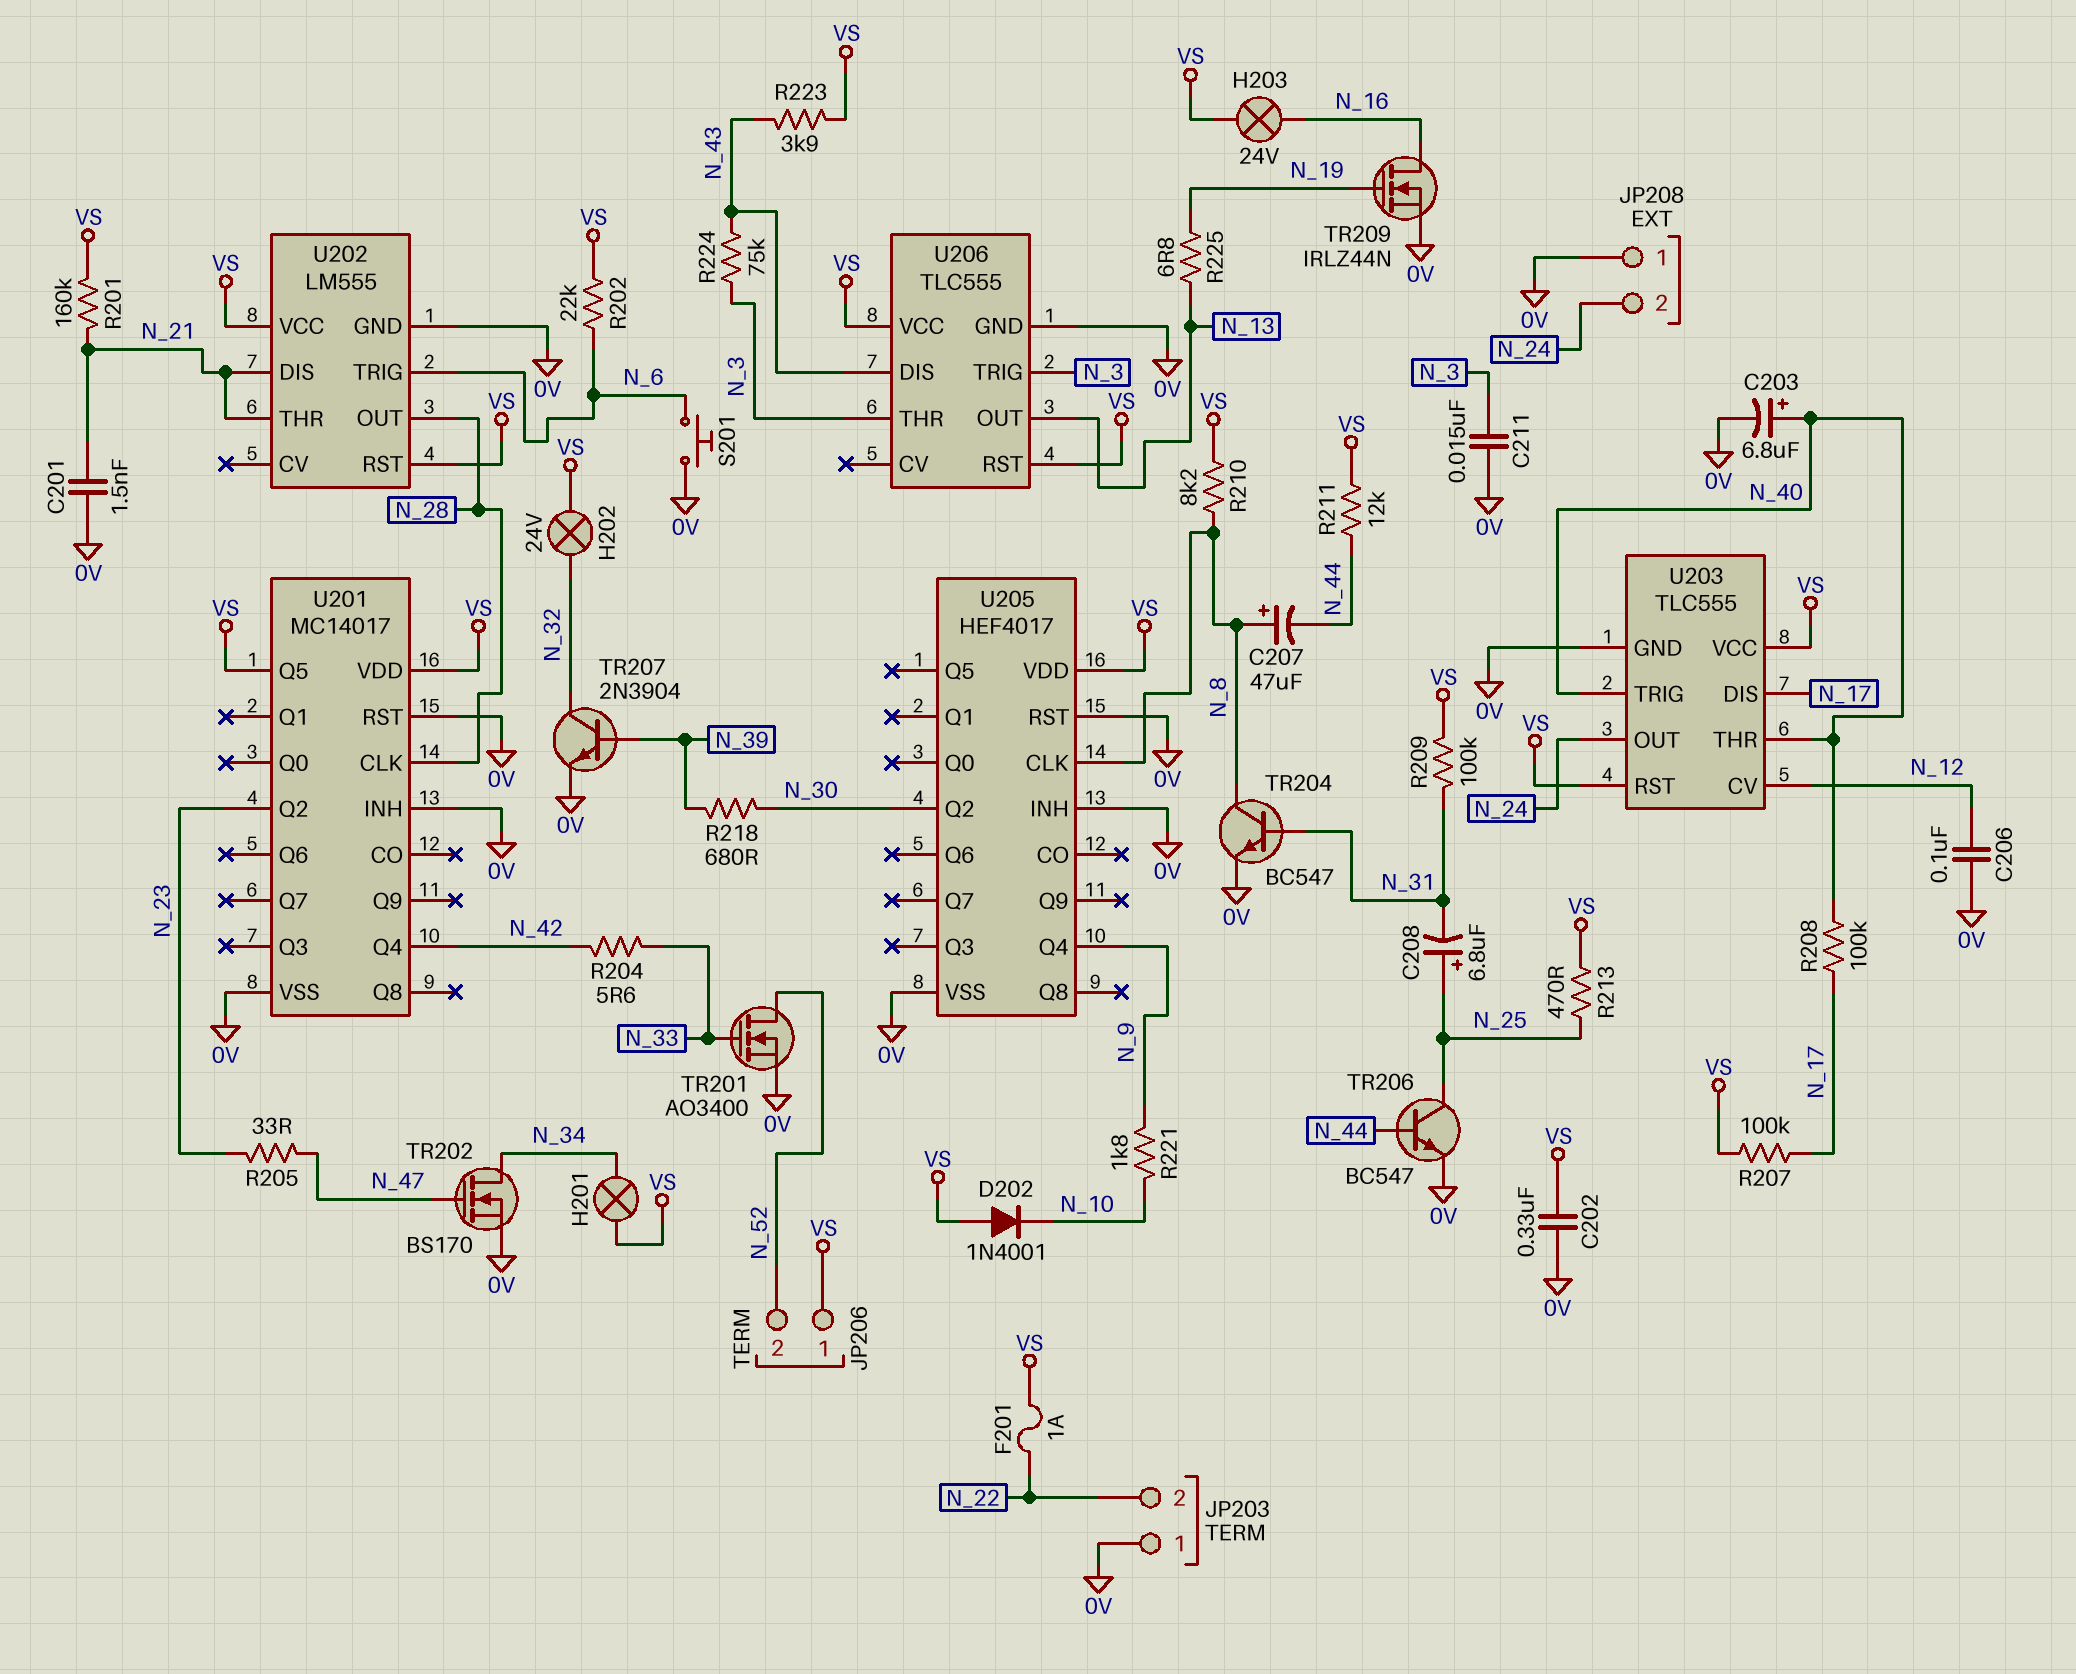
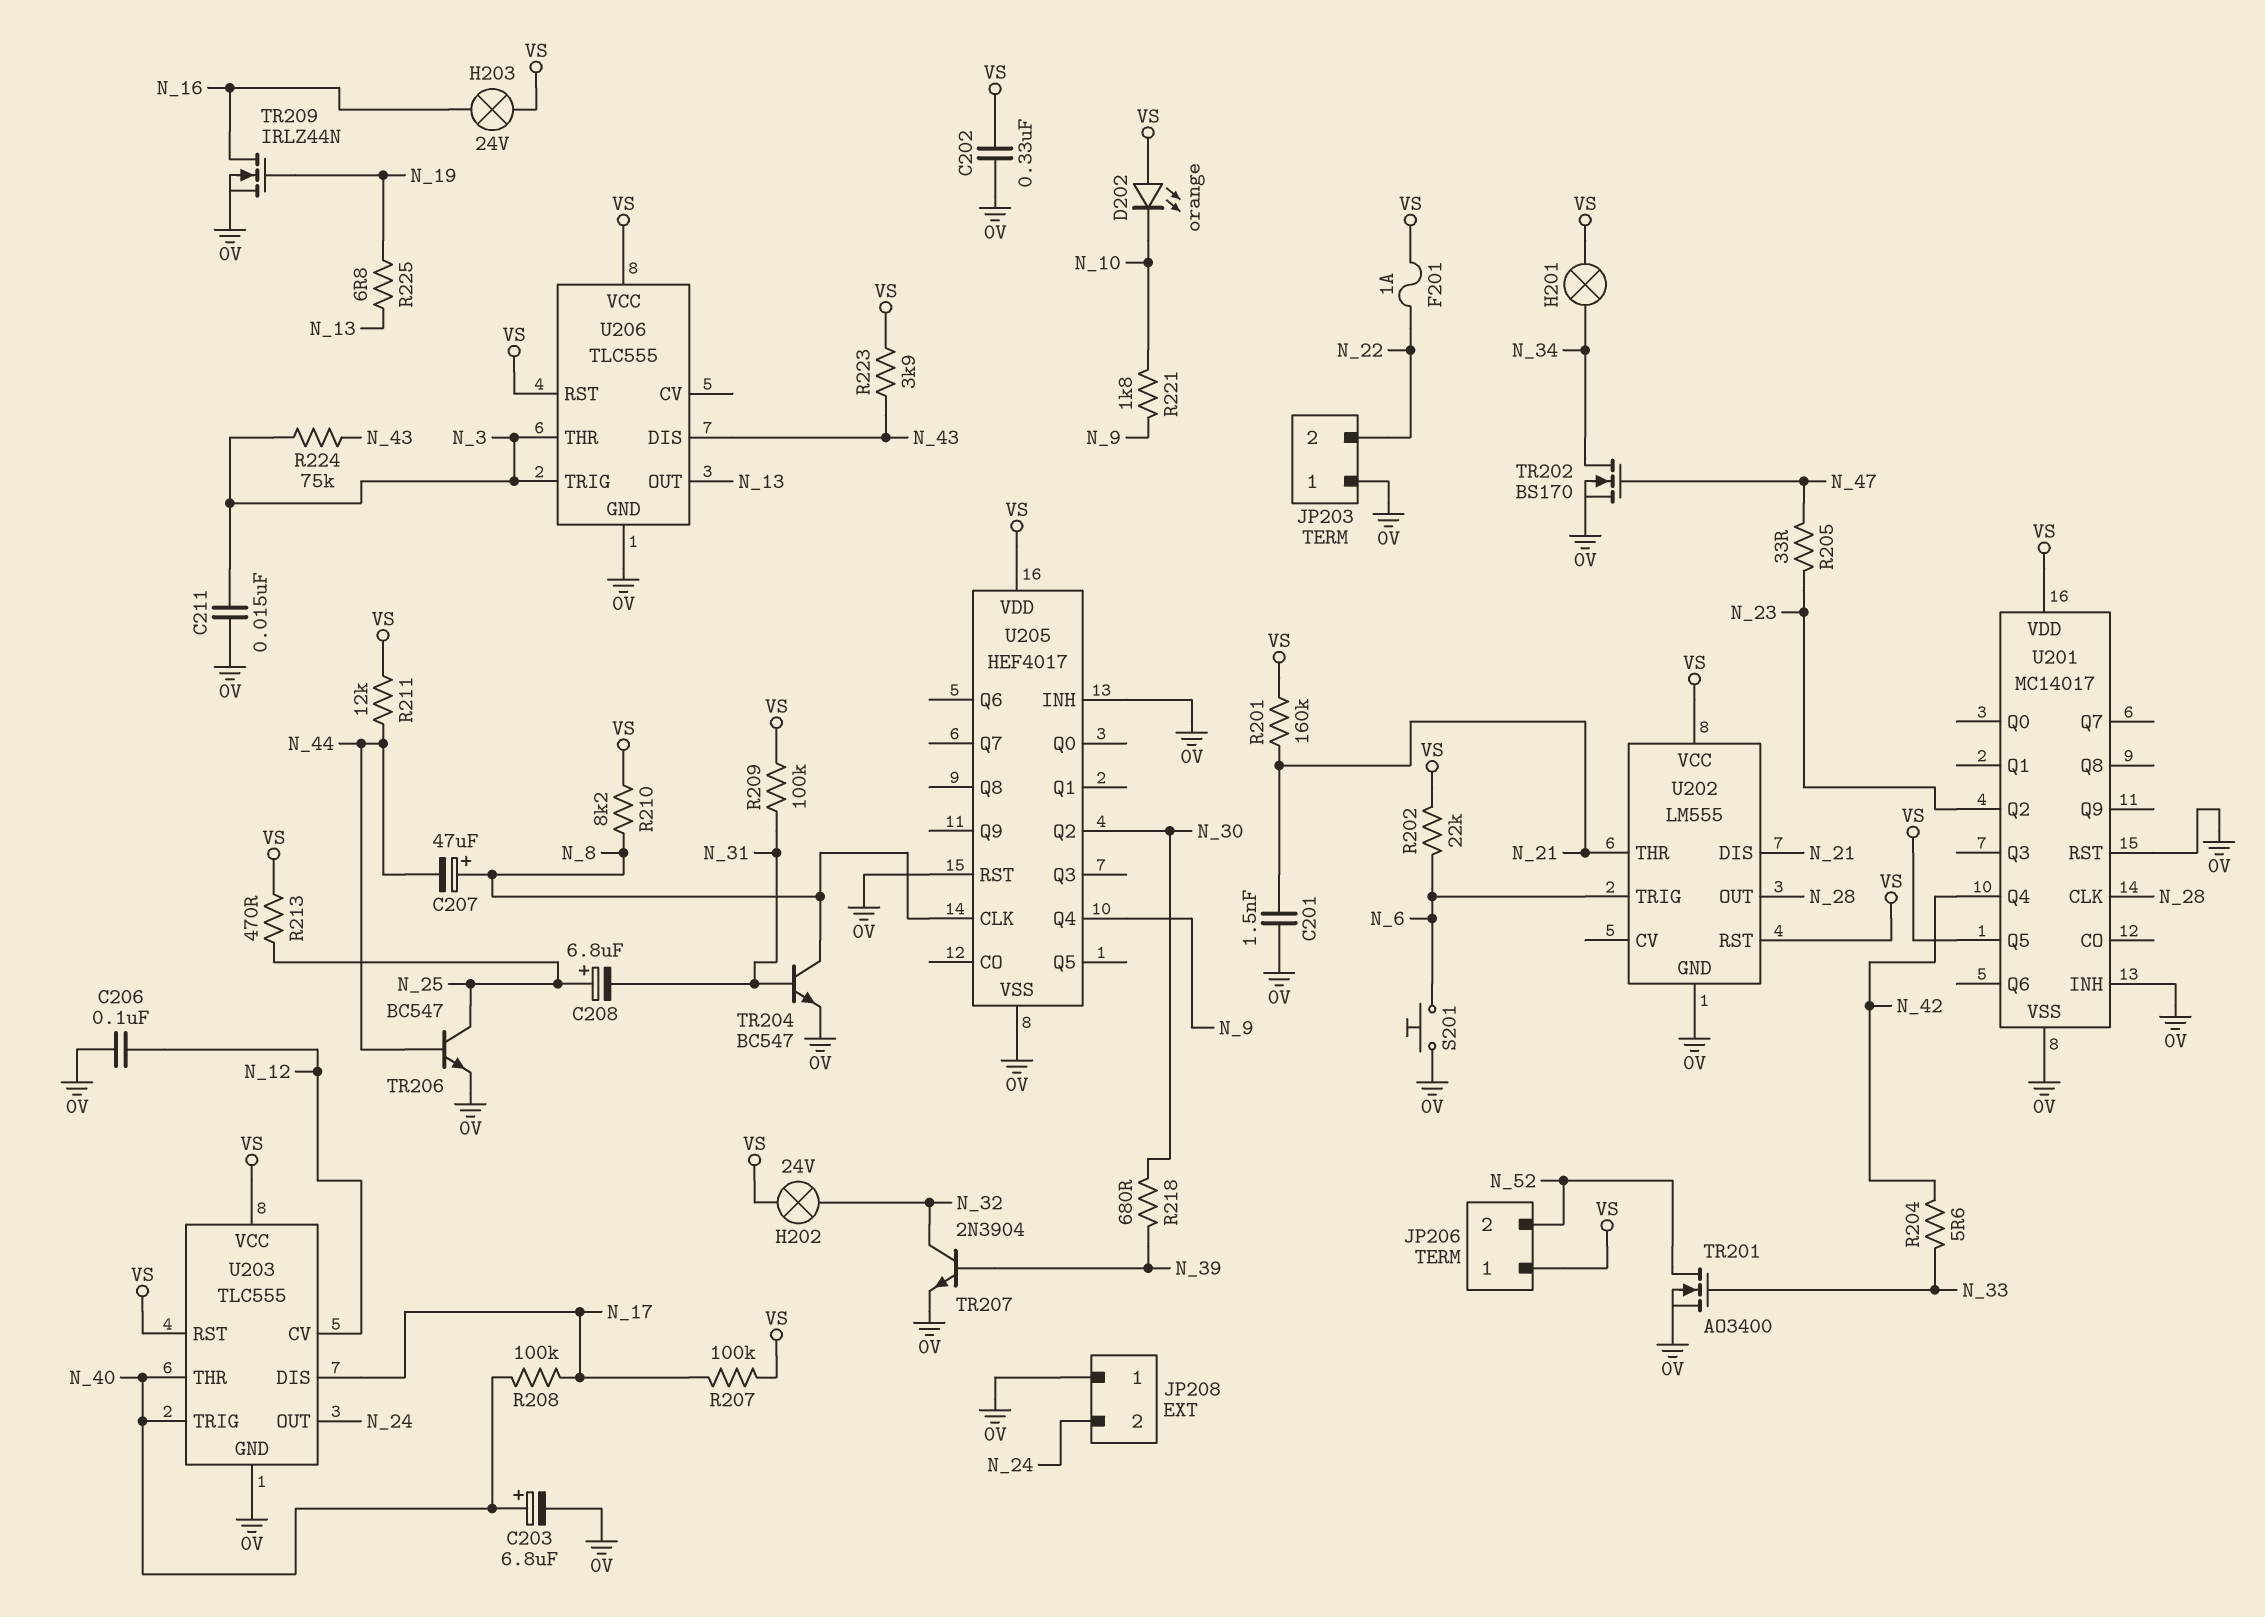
D202: diode 1N4001 (A VS, K N_10) -> LED orange (A VS, K N_10)

